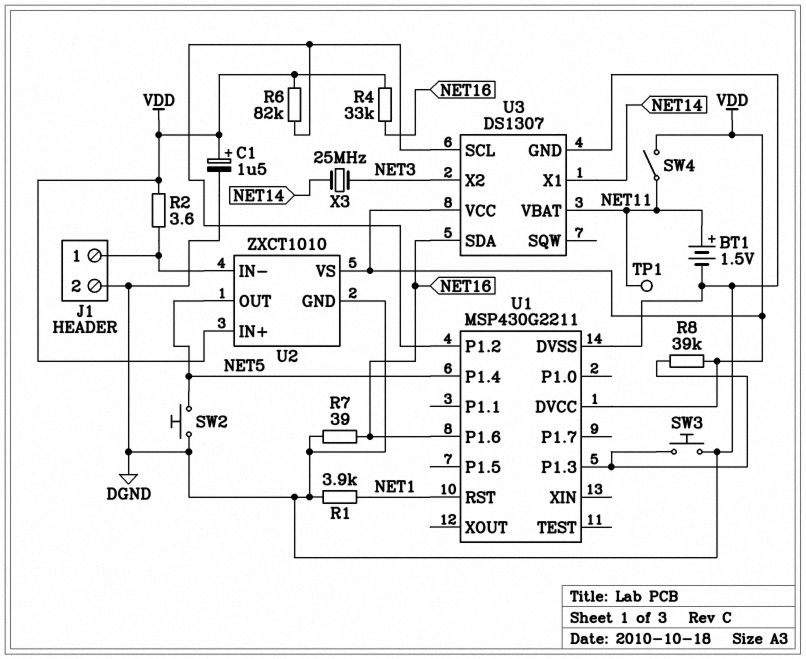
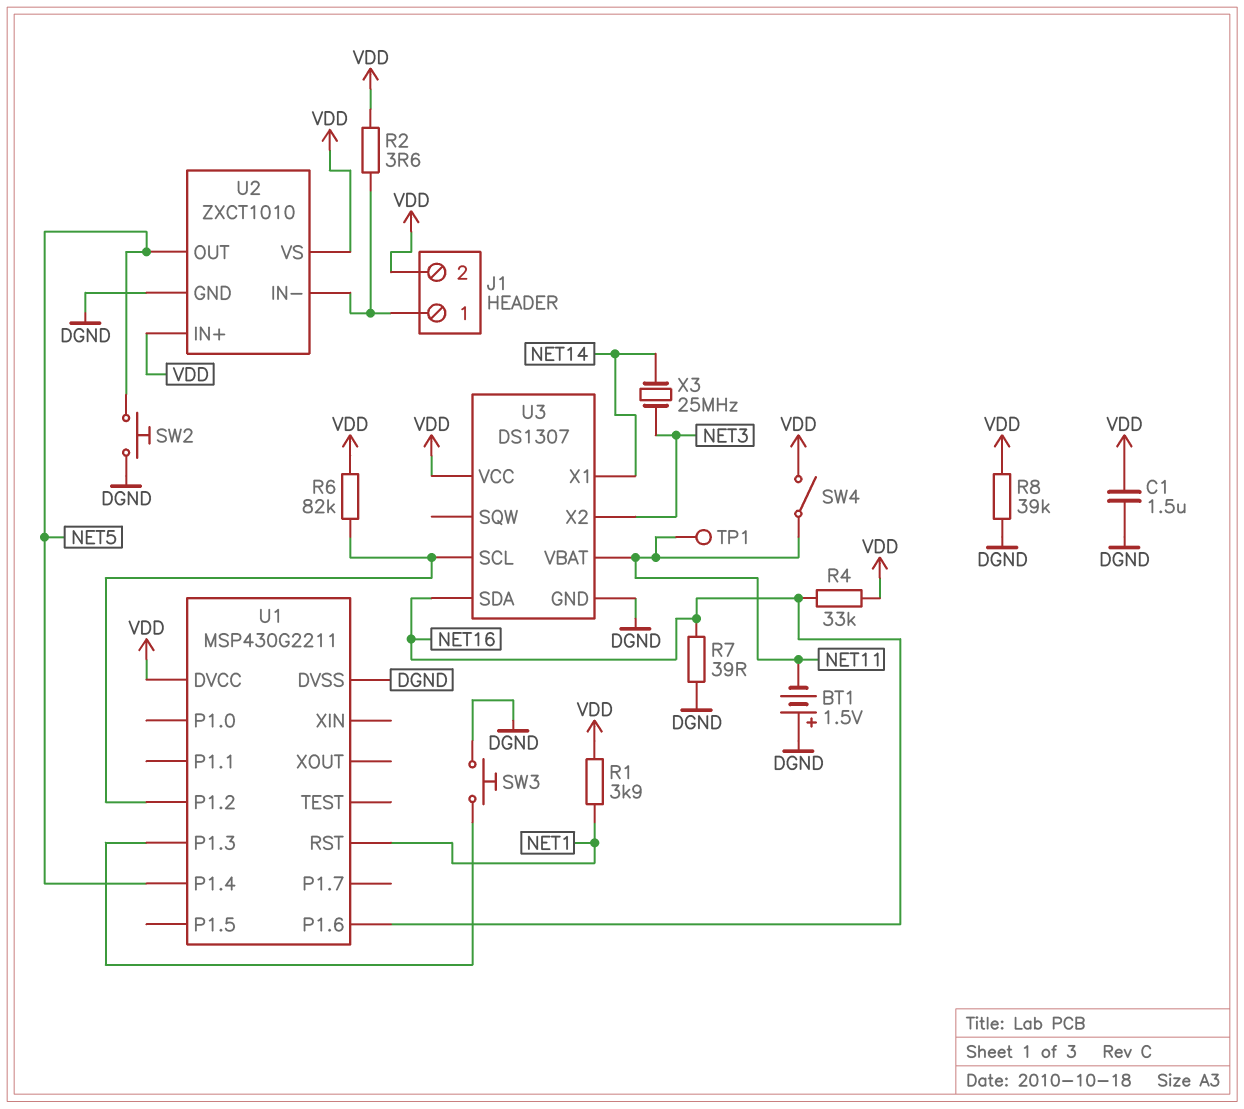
BT1: 1.5V (plus NET11, minus DGND) -> 1.5V (plus DGND, minus NET11)
C1: 1.5uF (plus VDD, minus DGND) -> 1.5uF (DGND, VDD)
J1 pin 2: DGND -> VDD
R1: 3.9k (DGND, NET1) -> 3.9k (NET1, VDD)
R8: 39k (U1/P1.3, VDD) -> 39k (DGND, VDD)

